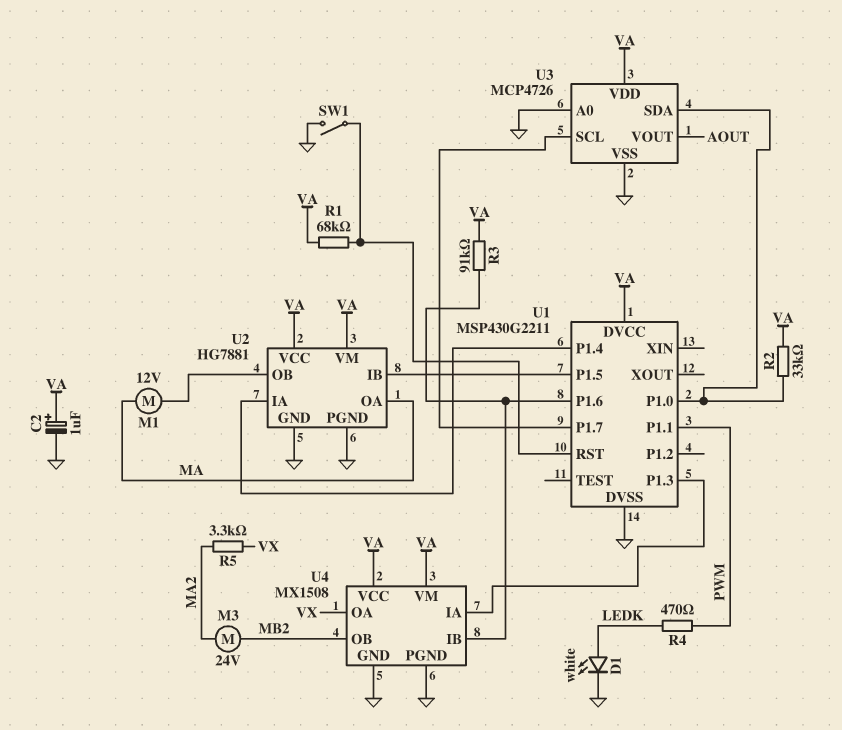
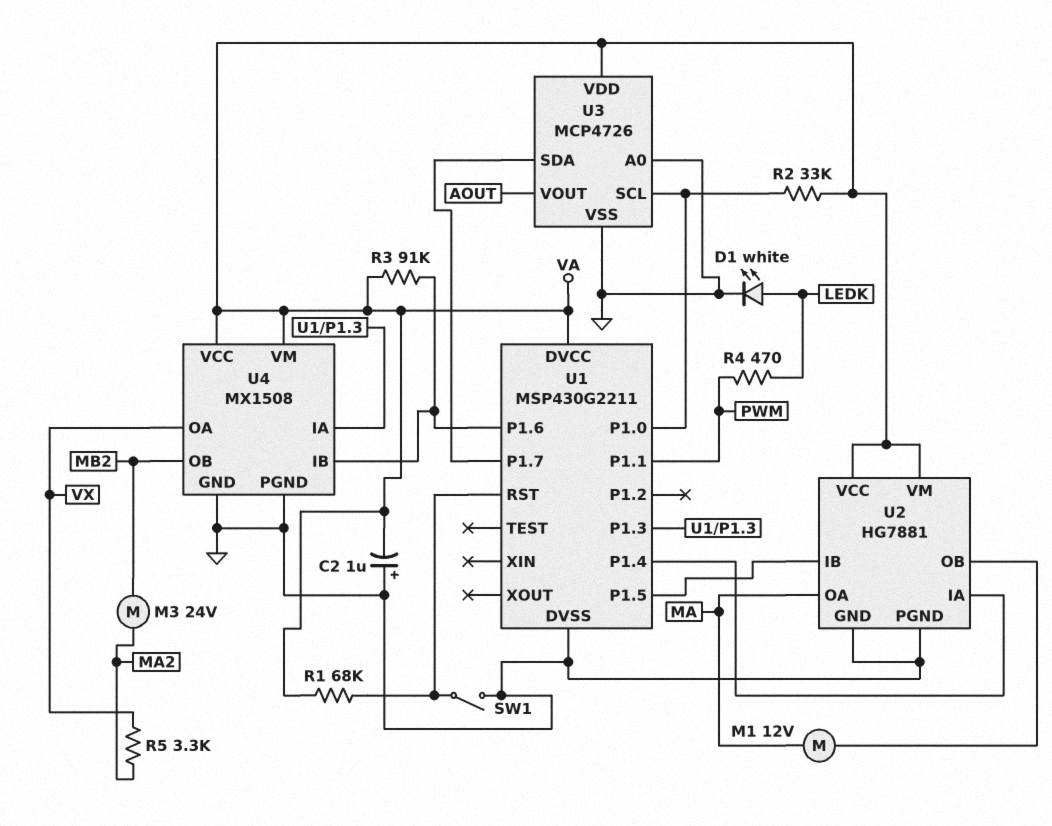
C2: 1uF (plus VA, minus GND) -> 1uF (plus GND, minus VA)
U3 pin SCL: U1/P1.7 -> U1/P1.0
U3 pin SDA: U1/P1.0 -> U1/P1.7

